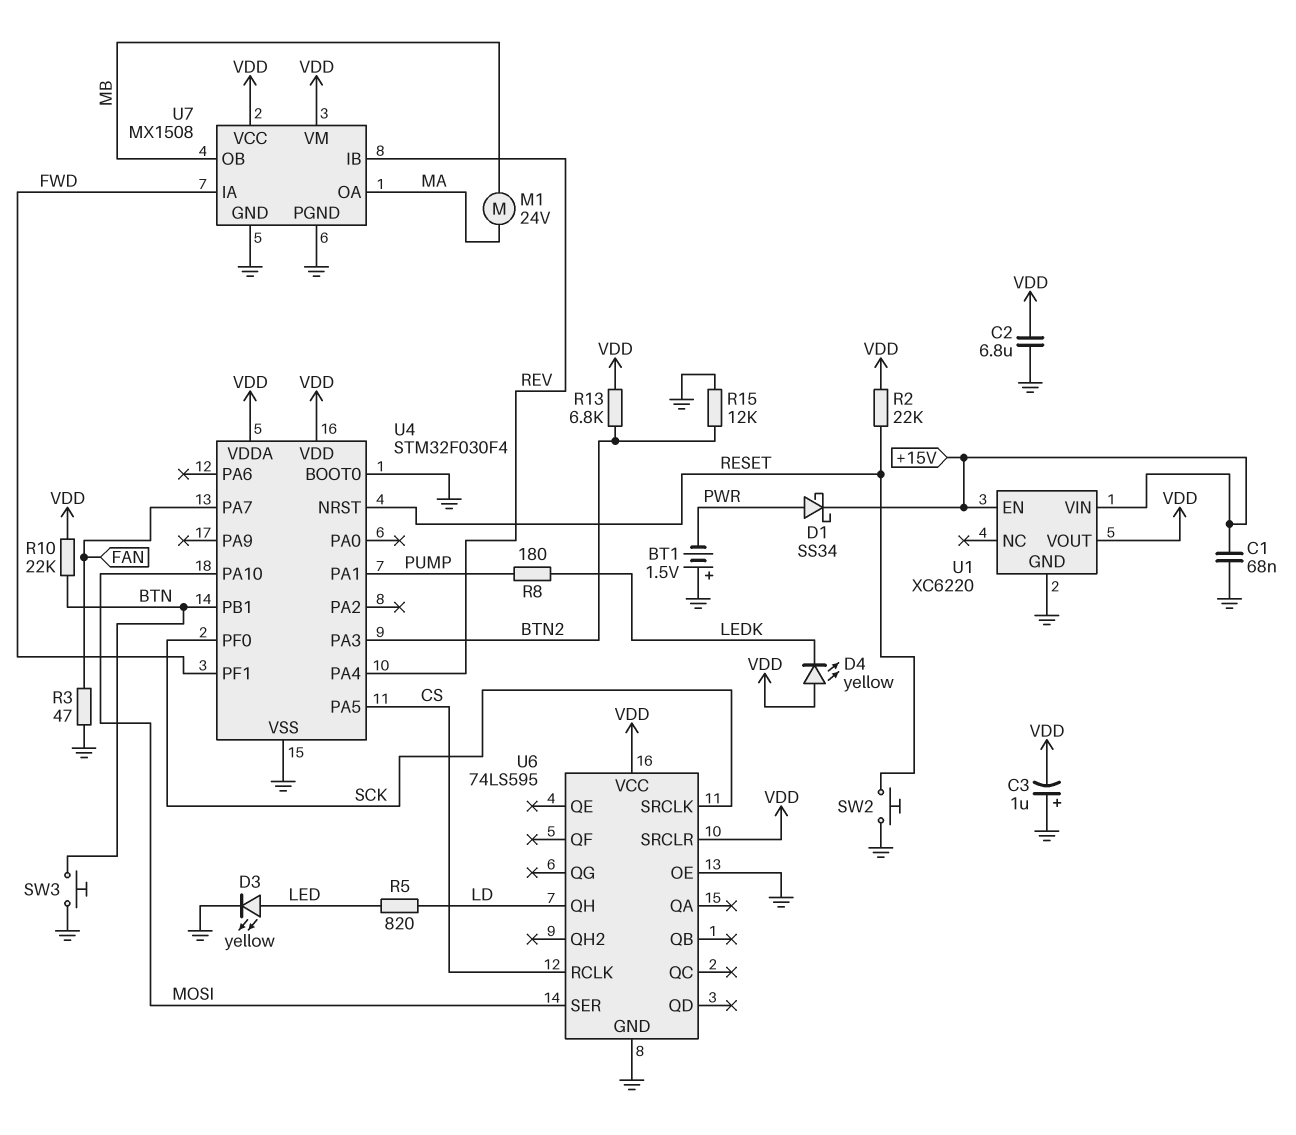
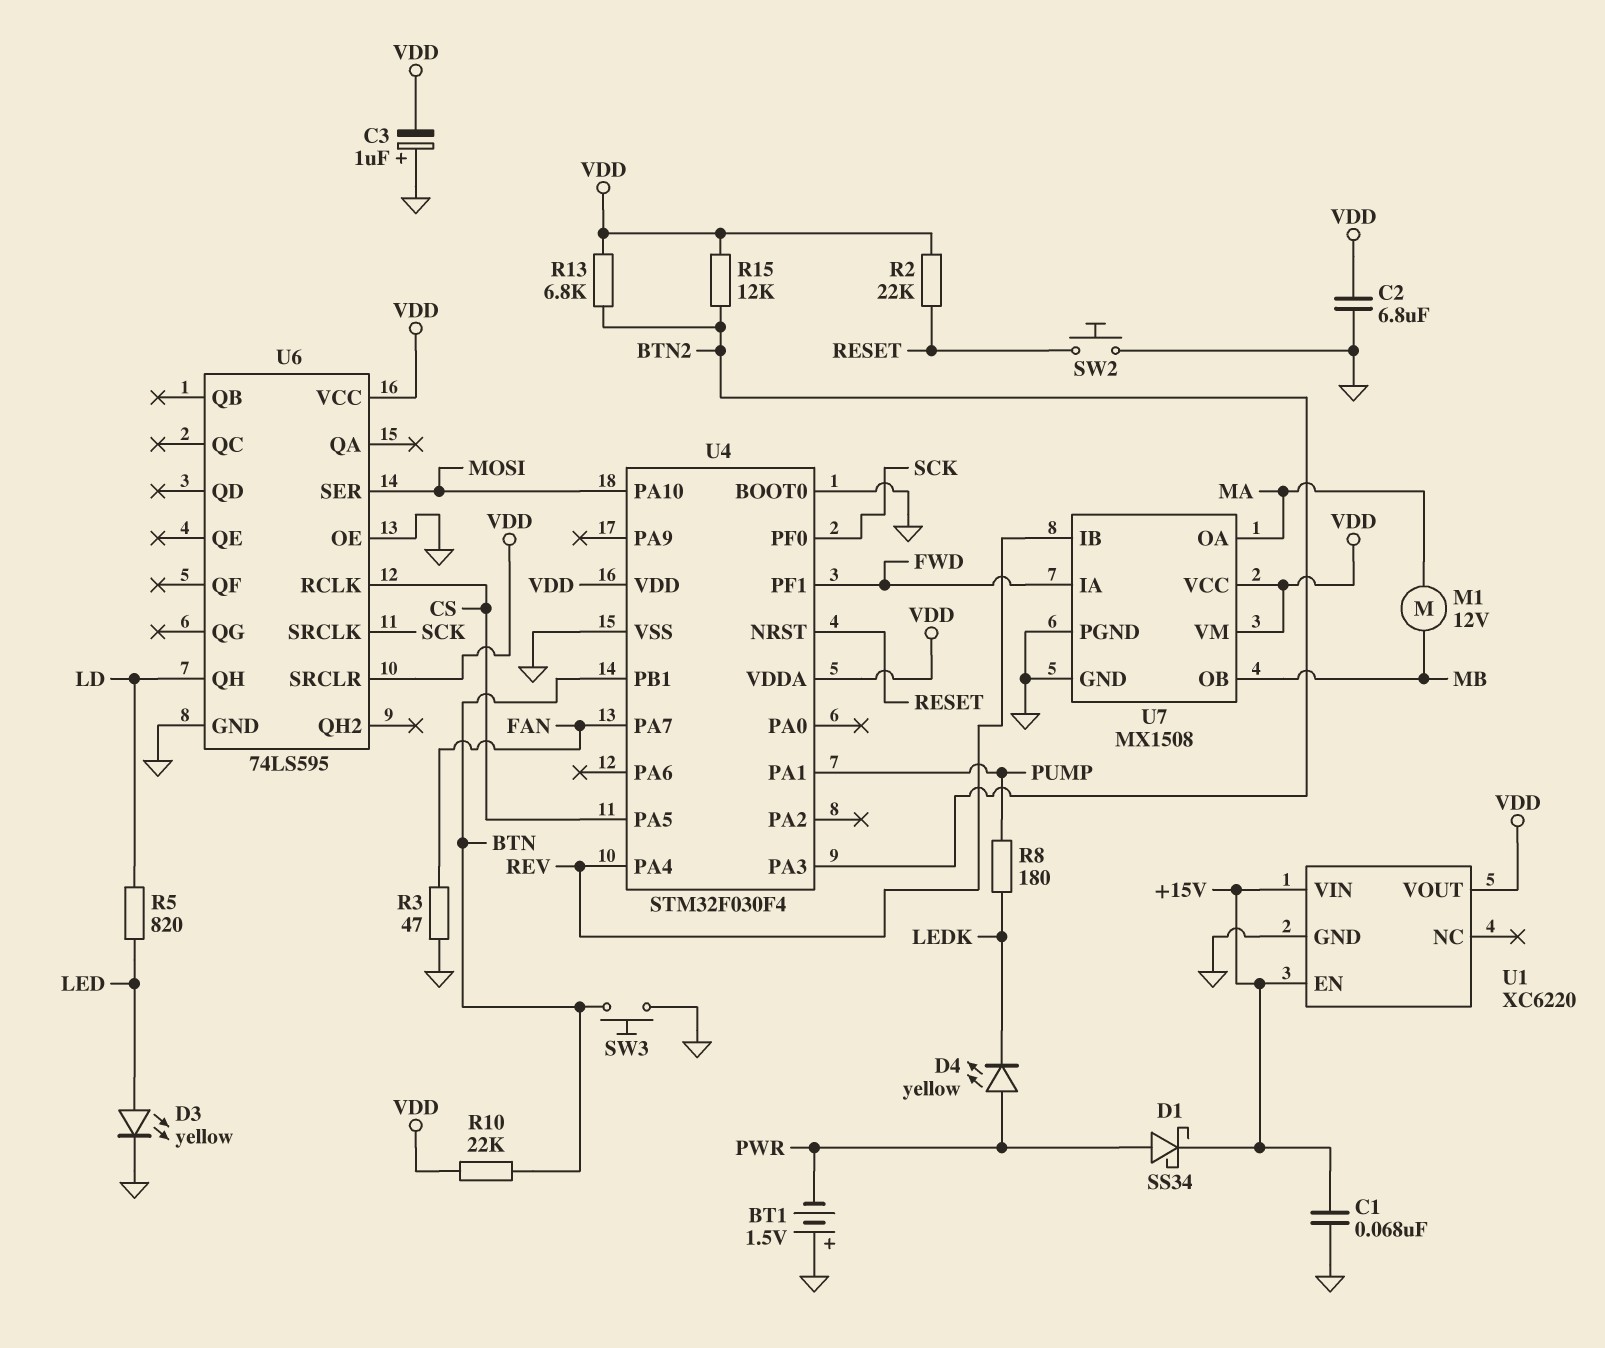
D4: LED yellow (A VDD, K LEDK) -> LED yellow (A PWR, K LEDK)
M1: motor 24V (MA, MB) -> motor 12V (MA, MB)
R15: 12k (BTN2, GND) -> 12k (BTN2, VDD)

